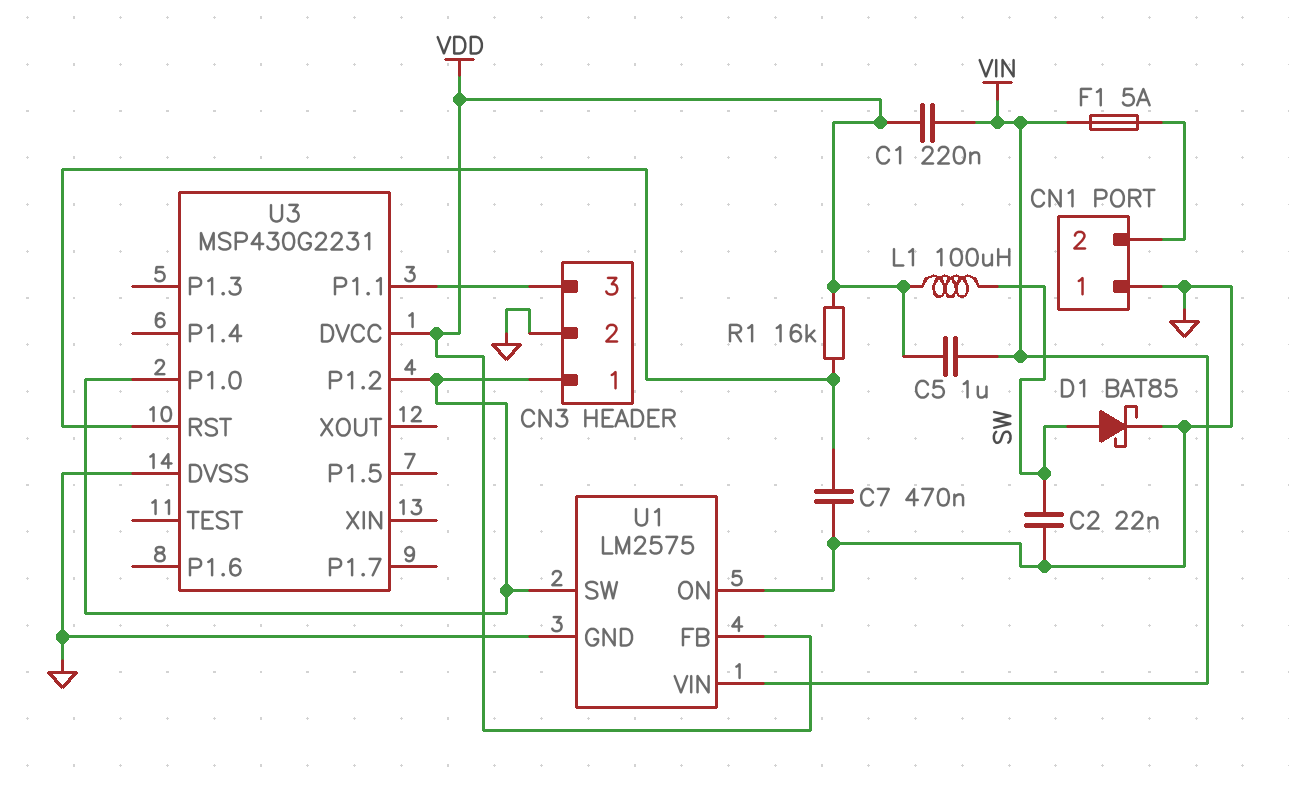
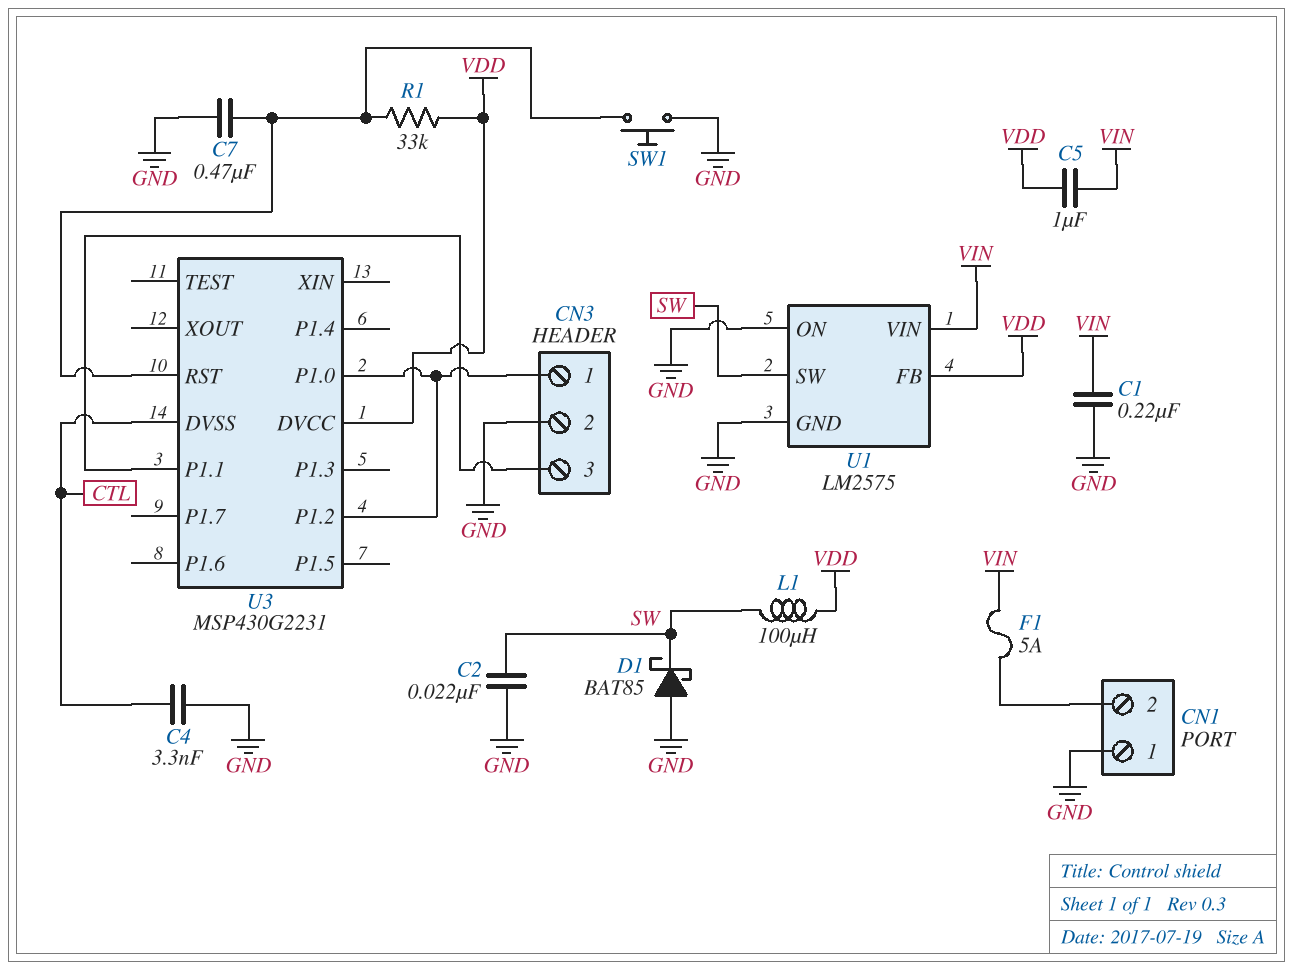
C1: 220nF (VDD, VIN) -> 220nF (GND, VIN)
C4: none -> 3.3nF (CTL, GND)
D1: schottky BAT85 (A SW, K GND) -> schottky BAT85 (A GND, K SW)
R1: 16k (U3/RST, VDD) -> 33k (U3/RST, VDD)
SW1: none -> button (GND, U3/RST)
U1 pin SW: CN3/1 -> SW
U3 pin DVSS: GND -> CTL

